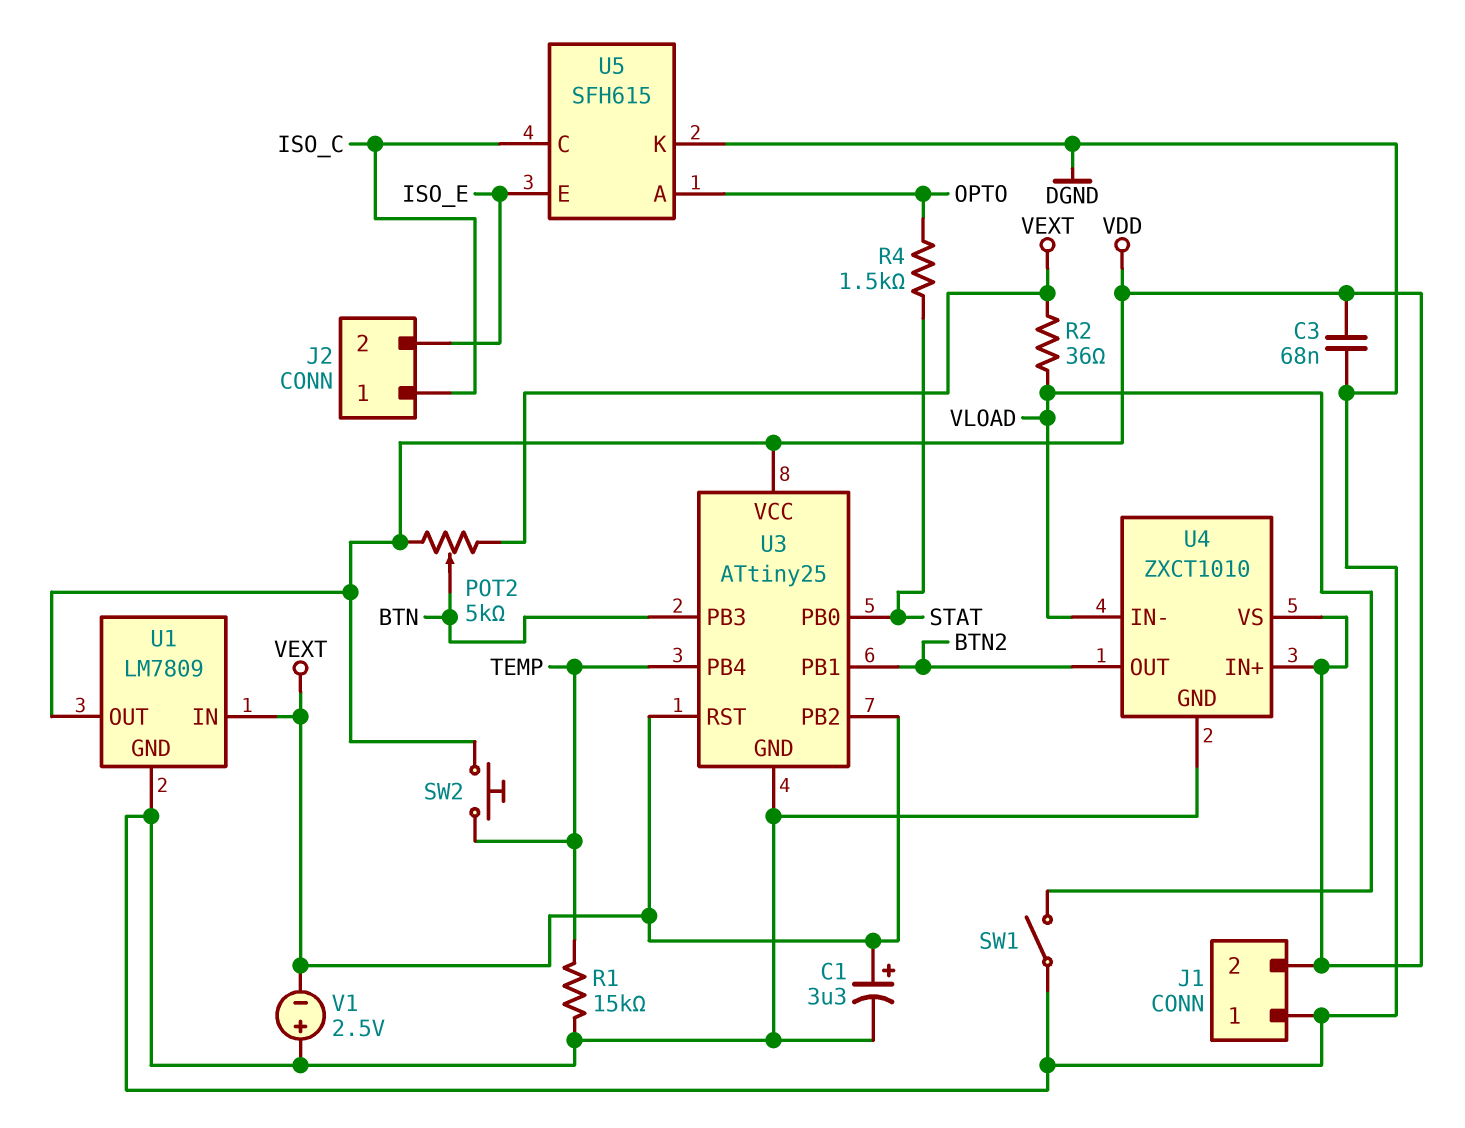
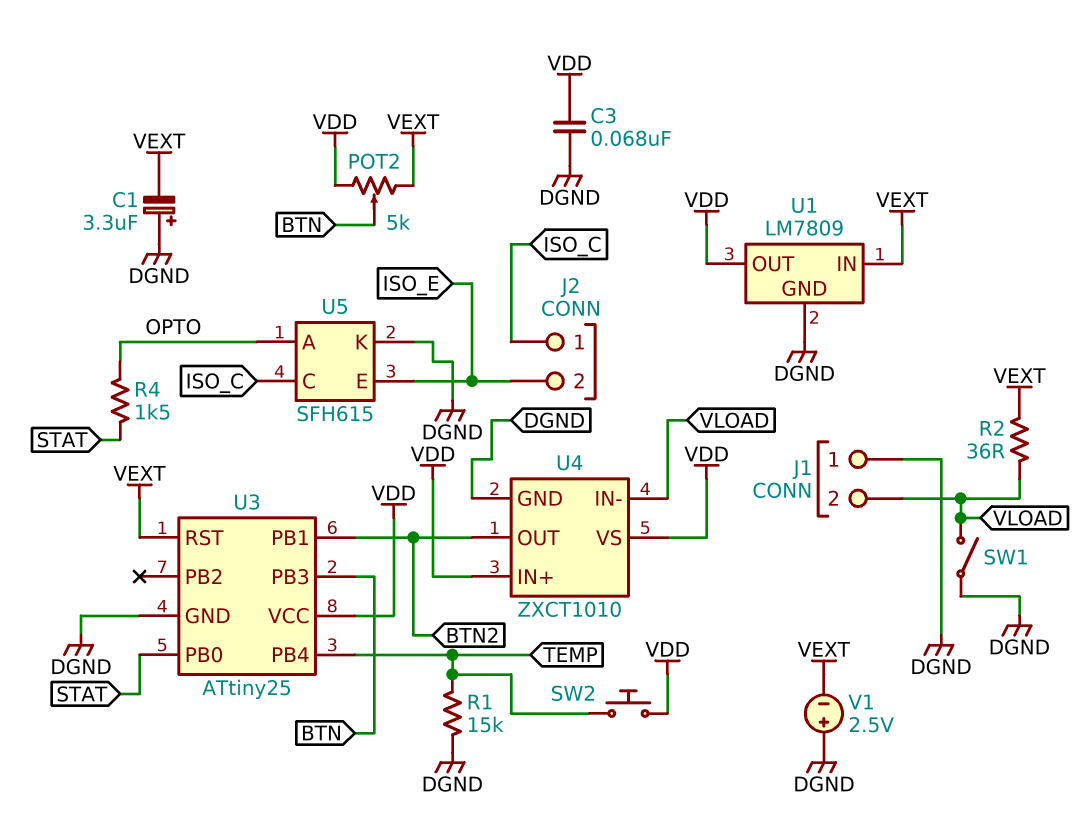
C1: 3.3uF (plus VEXT, minus DGND) -> 3.3uF (plus DGND, minus VEXT)
J1 pin 2: VDD -> VLOAD
U3 pin PB2: VEXT -> none

